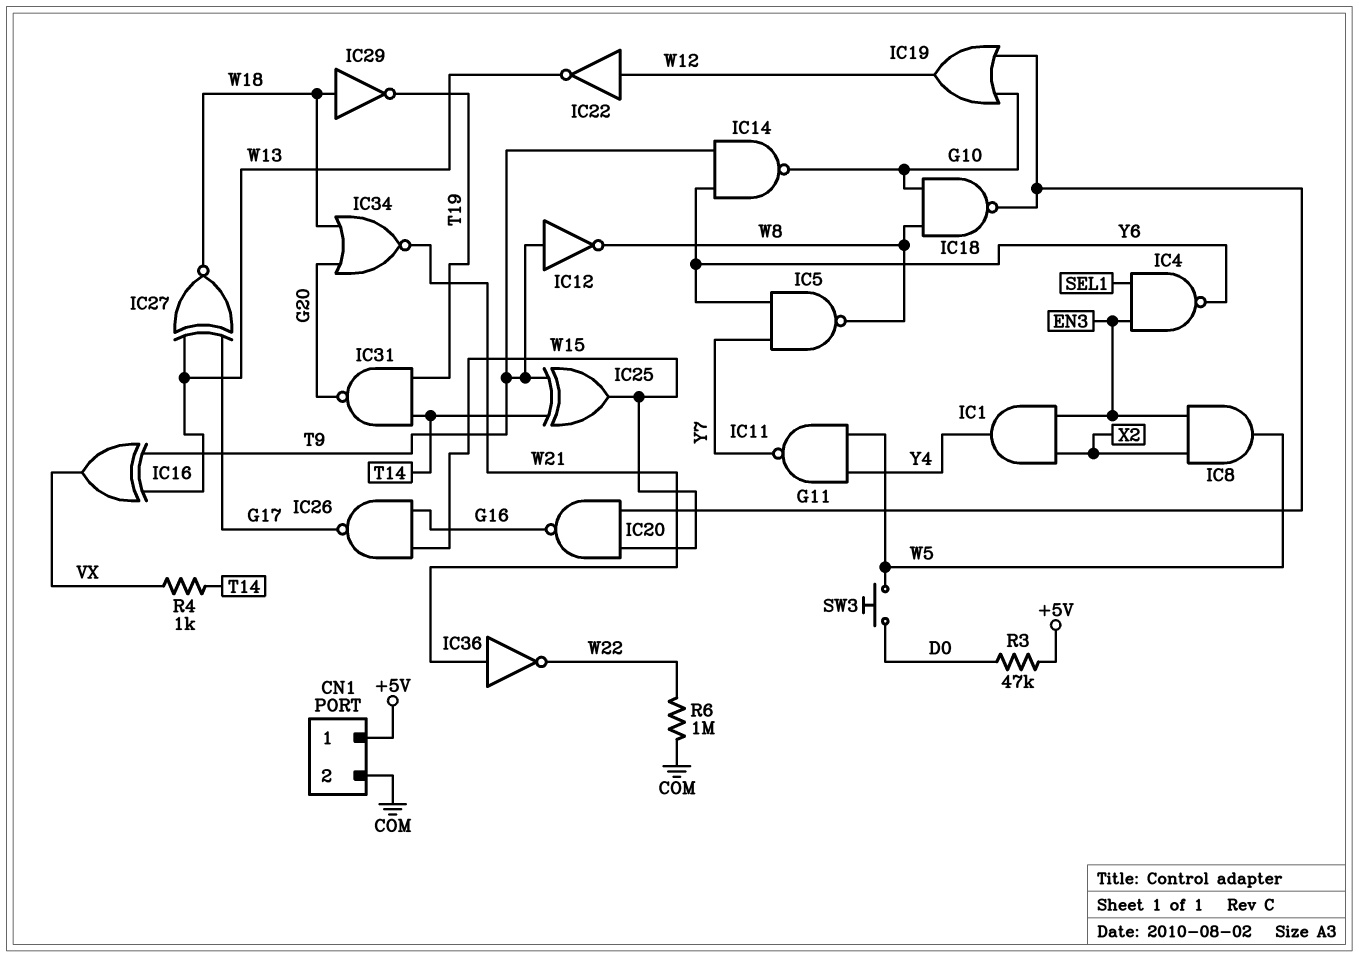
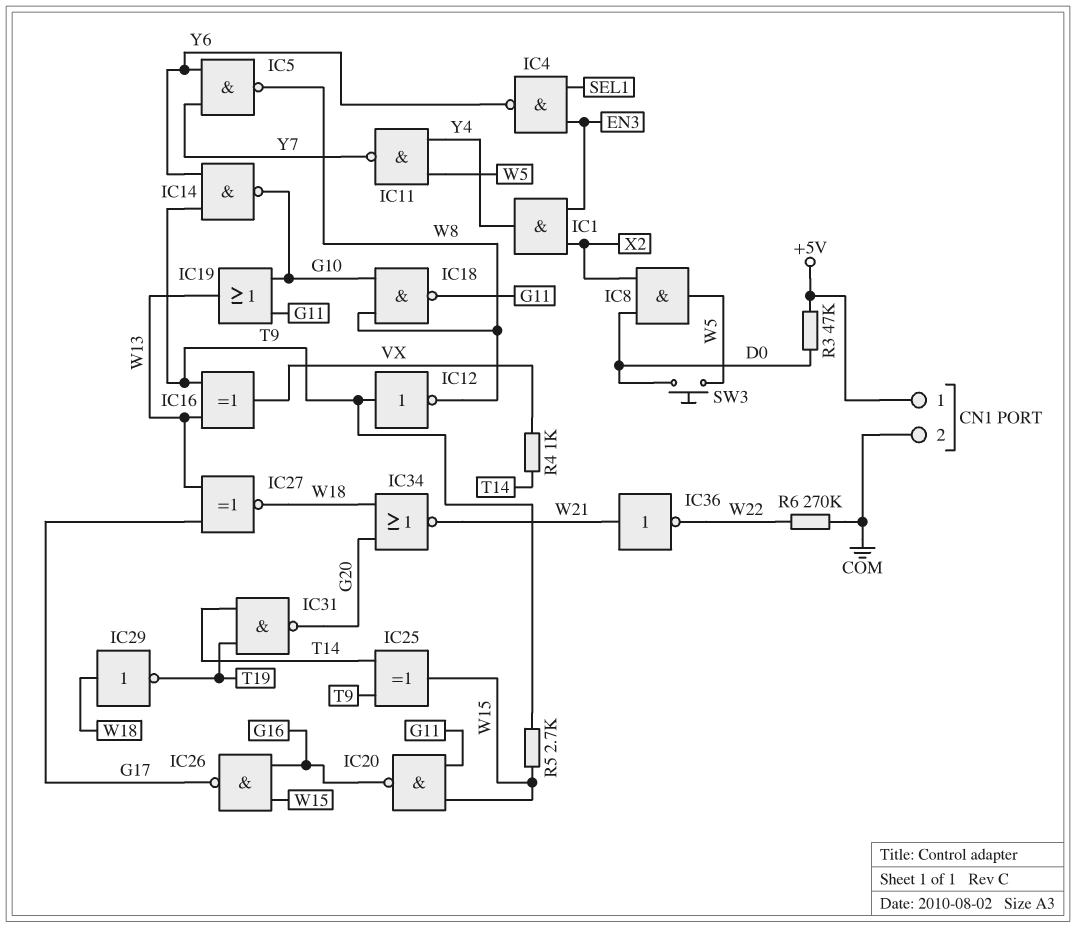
IC8: AND (in EN3, in X2, out W5) -> AND (in D0, in X2, out W5)
IC19: OR (in G10, in G11, out W12) -> OR (in G10, in G11, out W13)
IC22: NOT (in W12, out W13) -> none
R5: none -> 2.7k (T9, W15)
R6: 1M (COM, W22) -> 270k (COM, W22)

